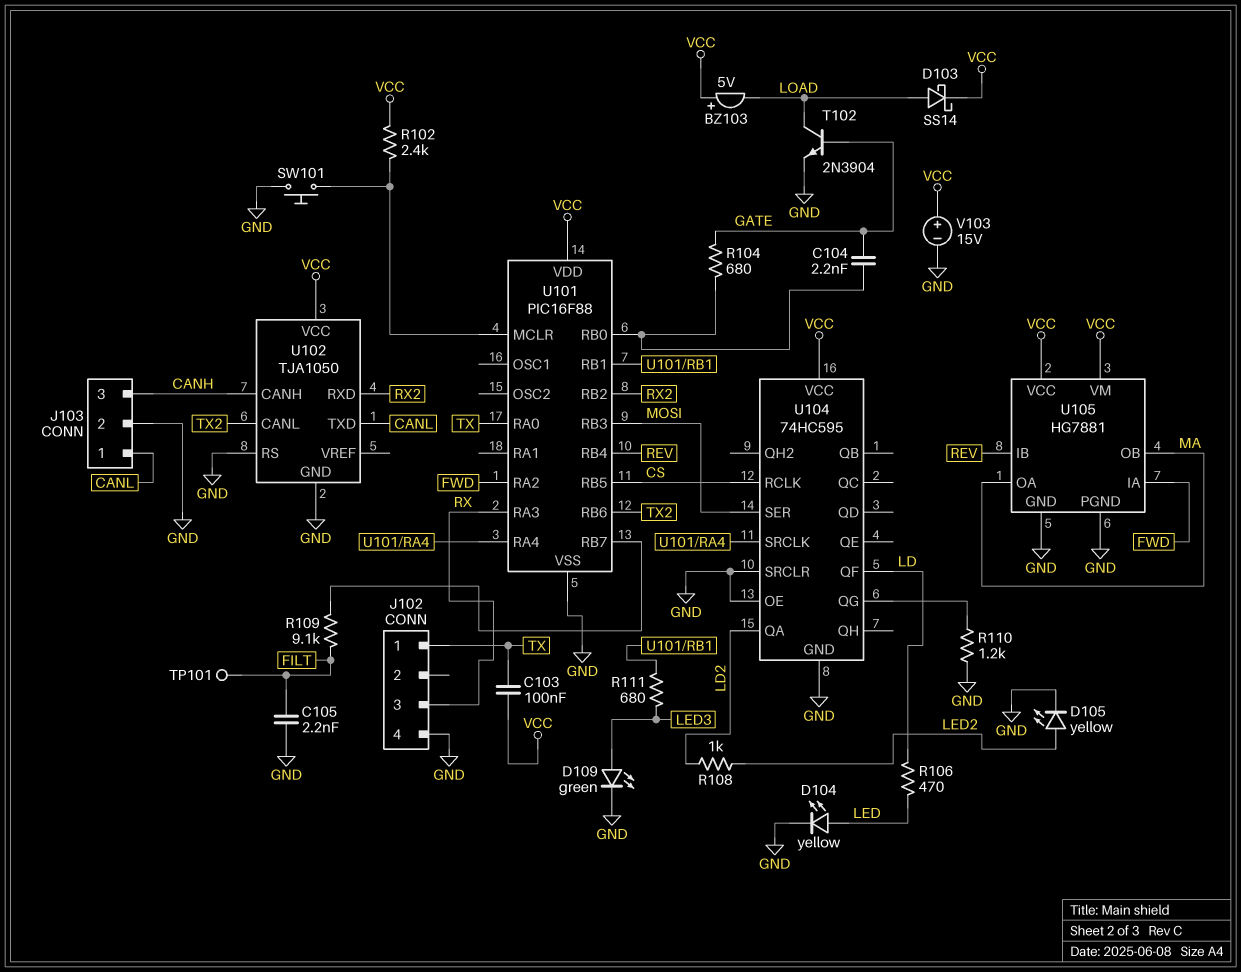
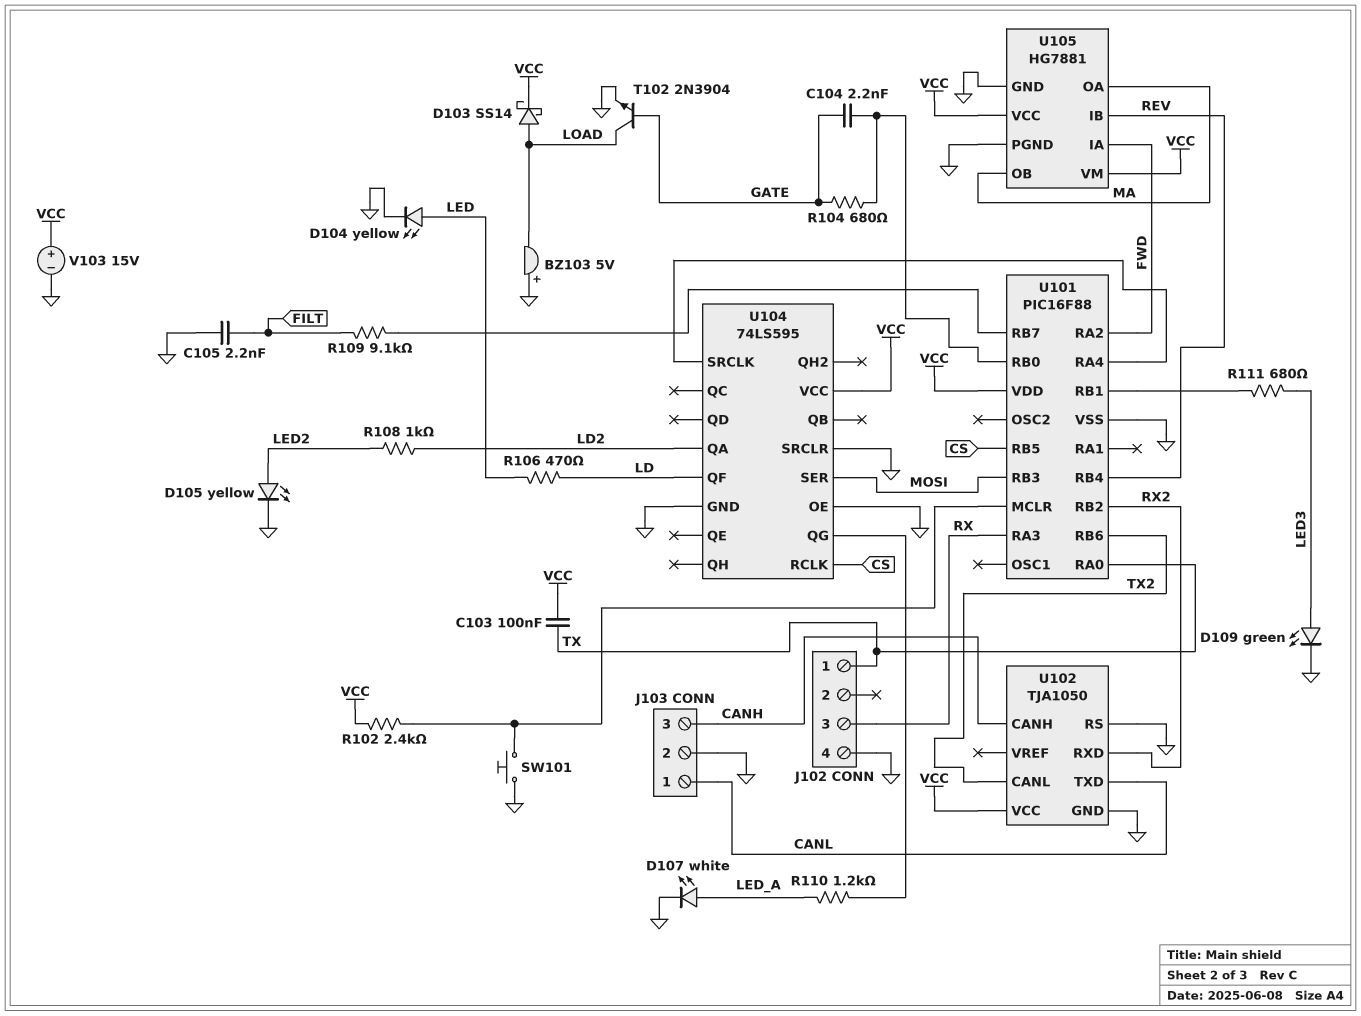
BZ103: buzzer 5V (plus VCC, minus LOAD) -> buzzer 5V (plus GND, minus LOAD)
D107: none -> LED white (A LED_A, K GND)
R110: 1.2k (GND, U104/QG) -> 1.2k (LED_A, U104/QG)
TP101: test point (FILT) -> none
U104: 74HC595 -> 74LS595

